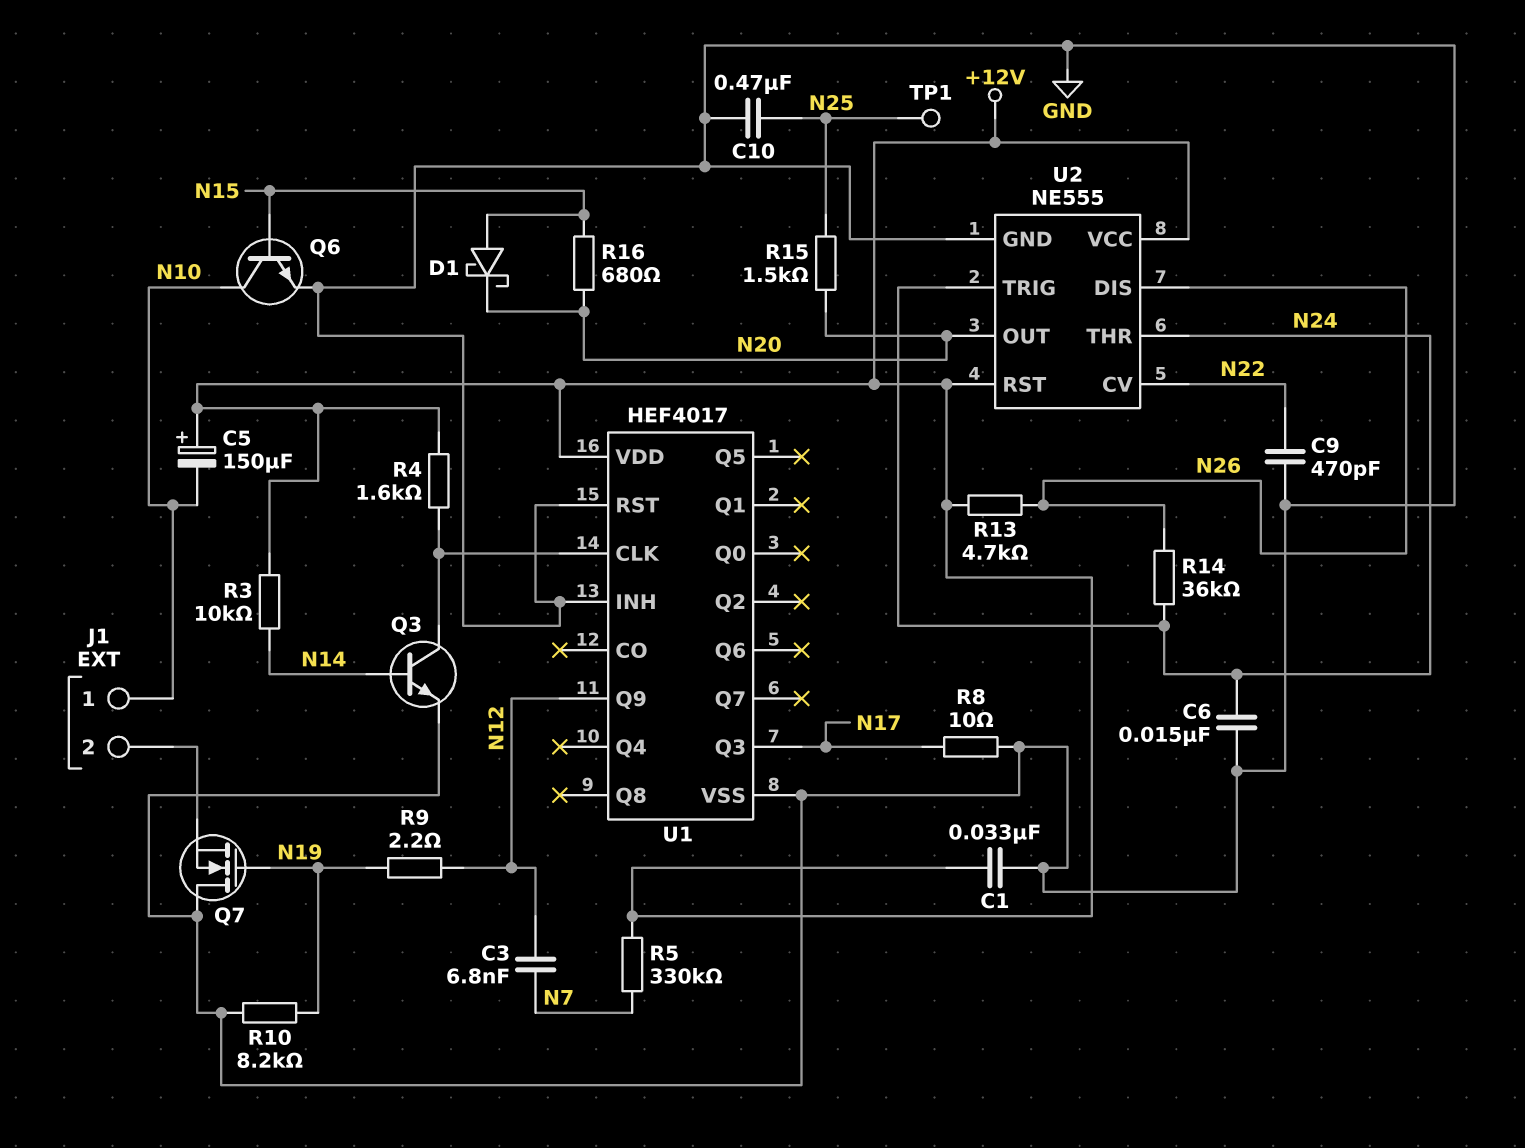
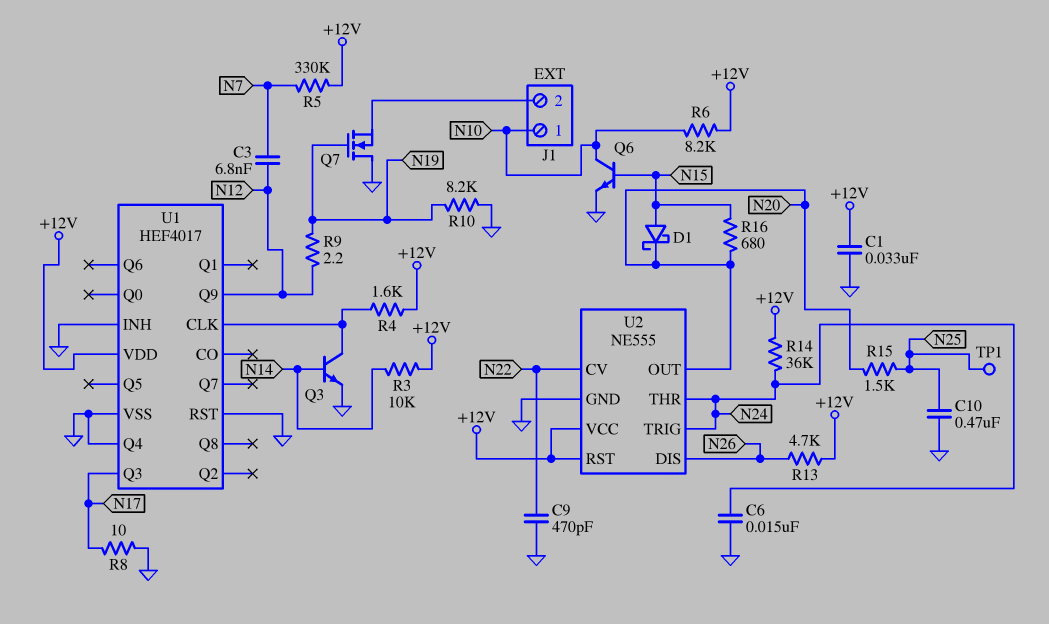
C5: 150uF (plus +12V, minus N10) -> none
R6: none -> 8.2k (+12V, N10)
R14: 36k (N24, N26) -> 36k (+12V, N24)
U1 pin Q4: none -> GND

